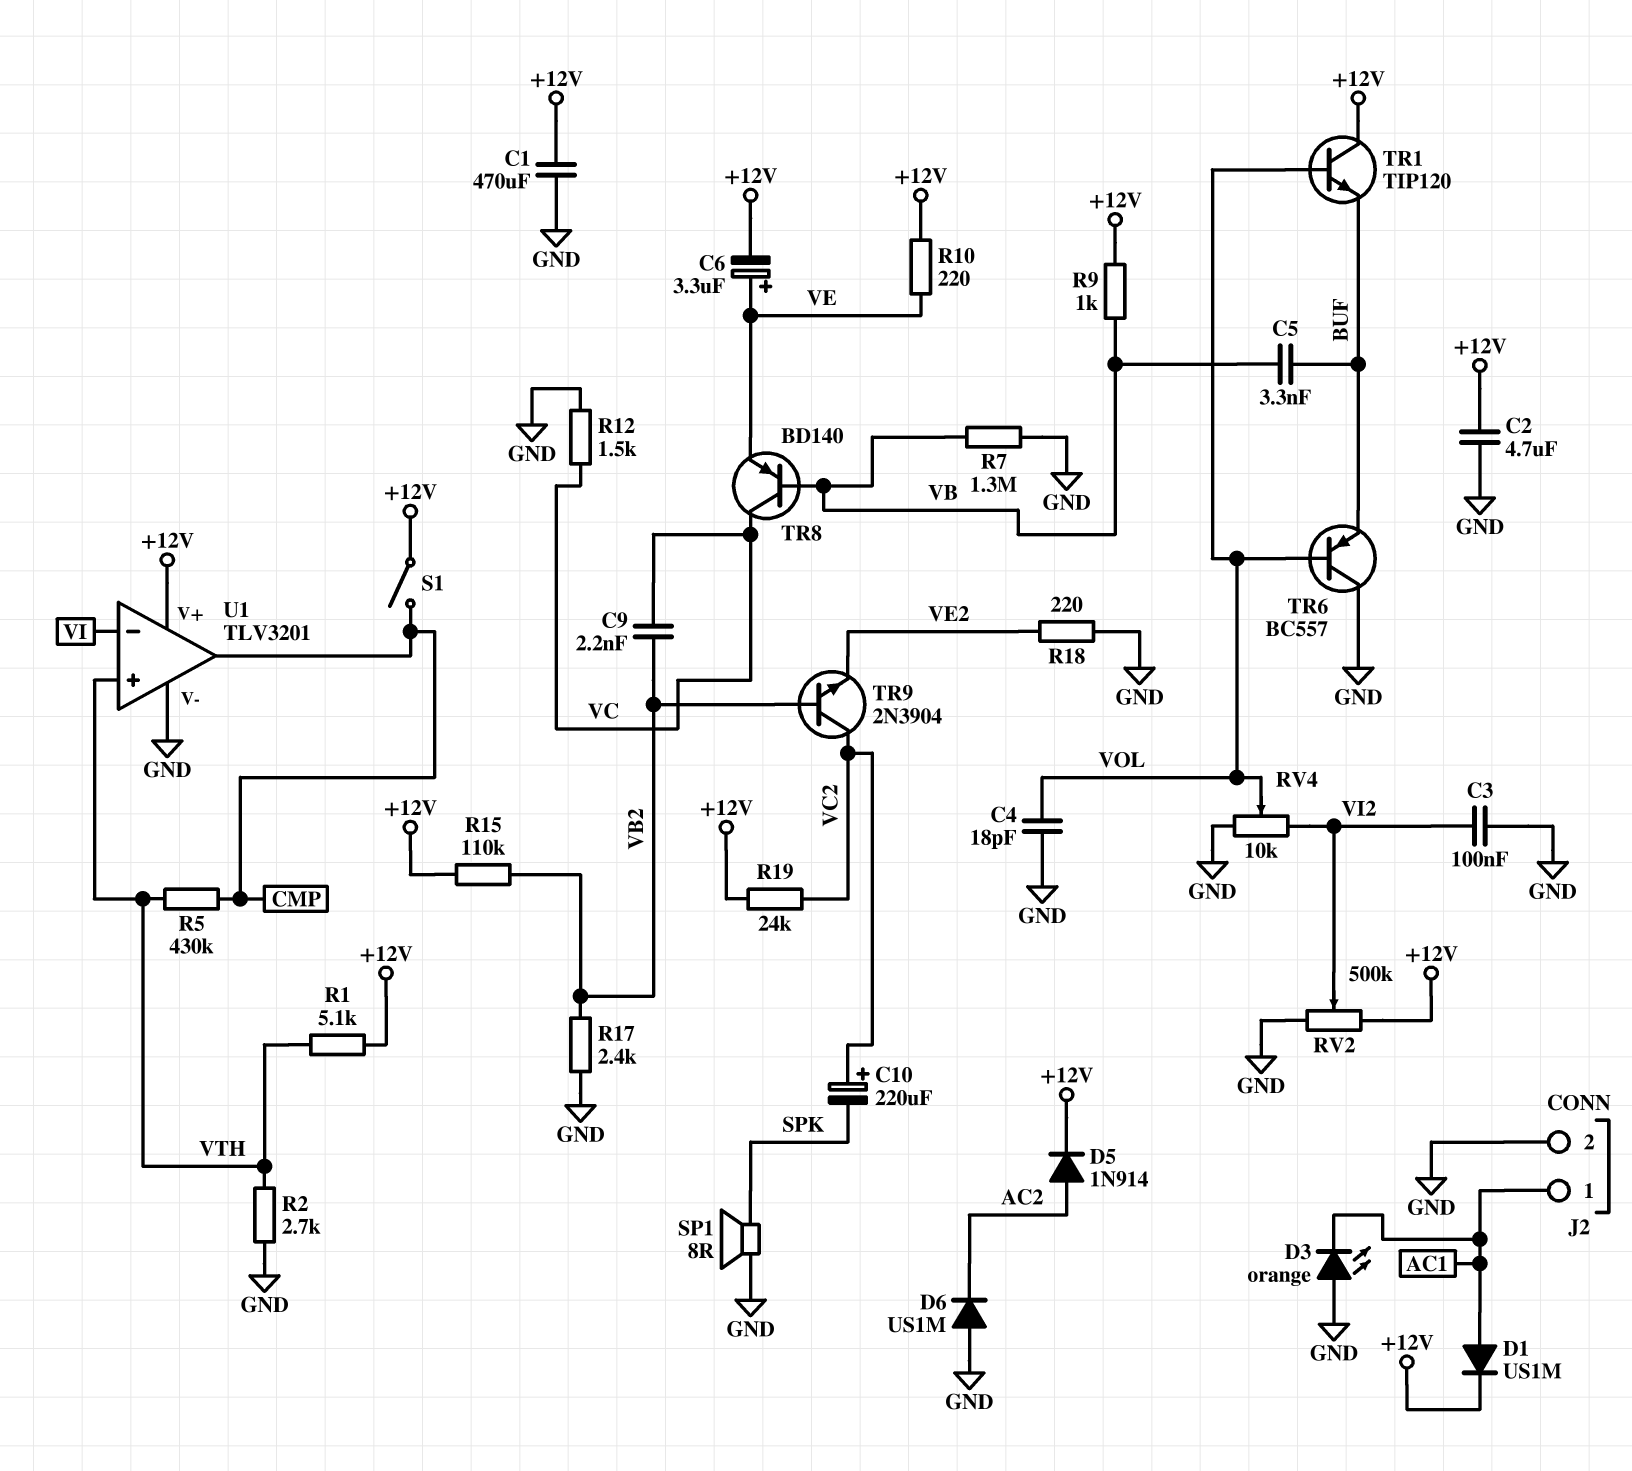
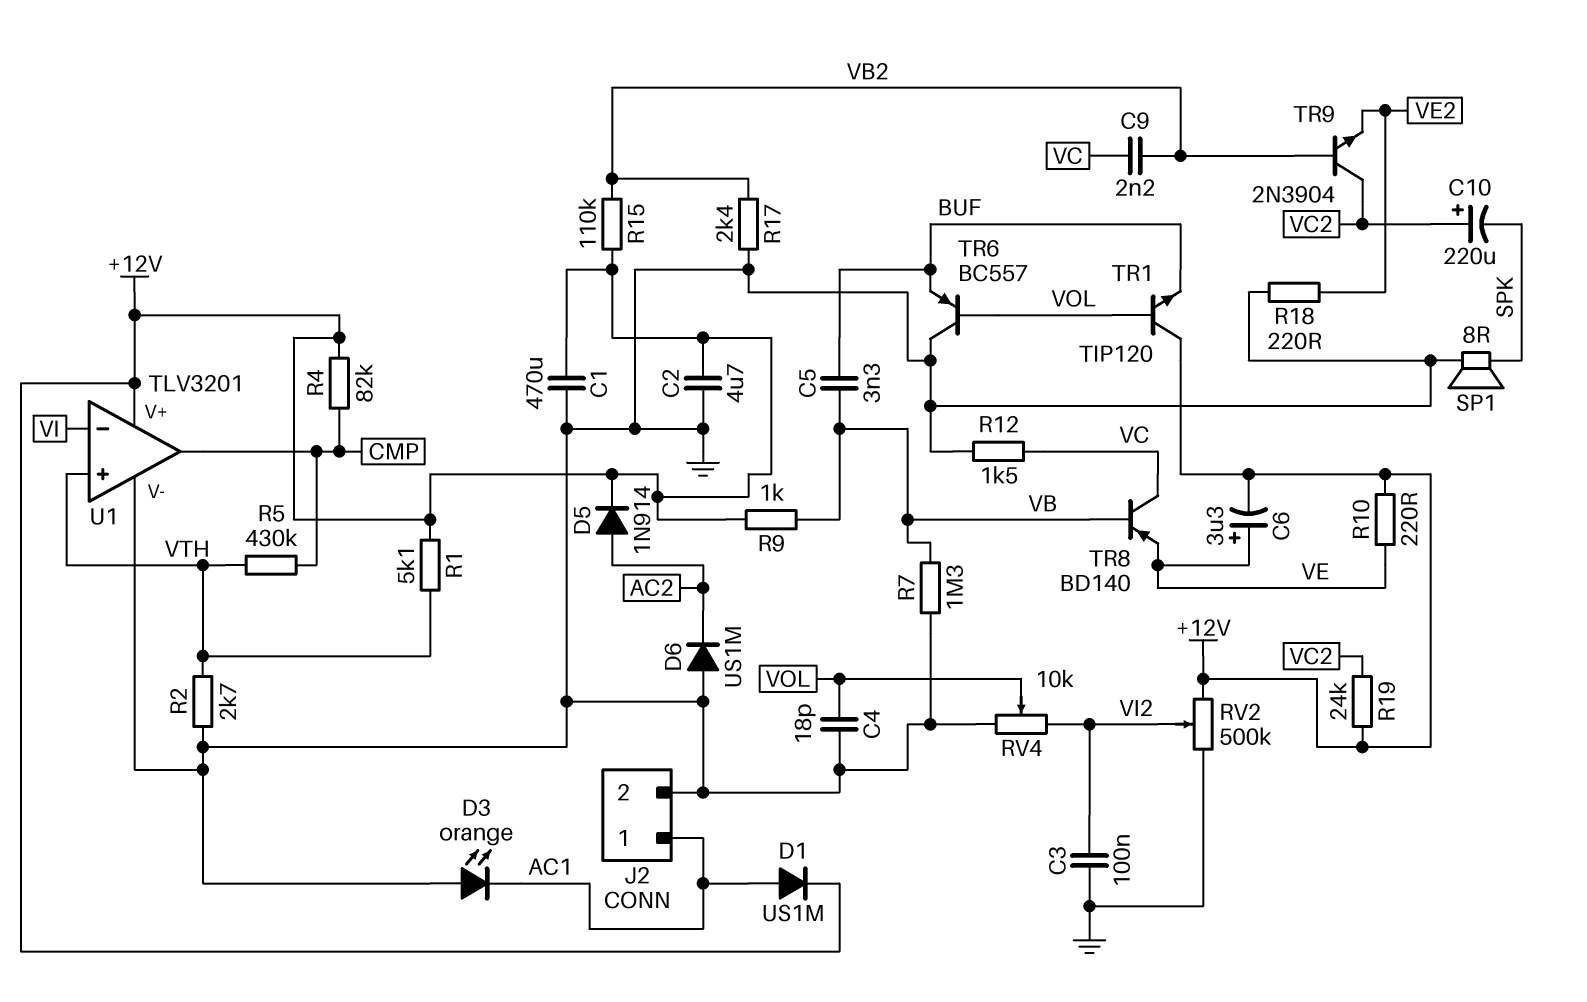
R4: none -> 82k (+12V, CMP)
S1: switch (+12V, CMP) -> none

